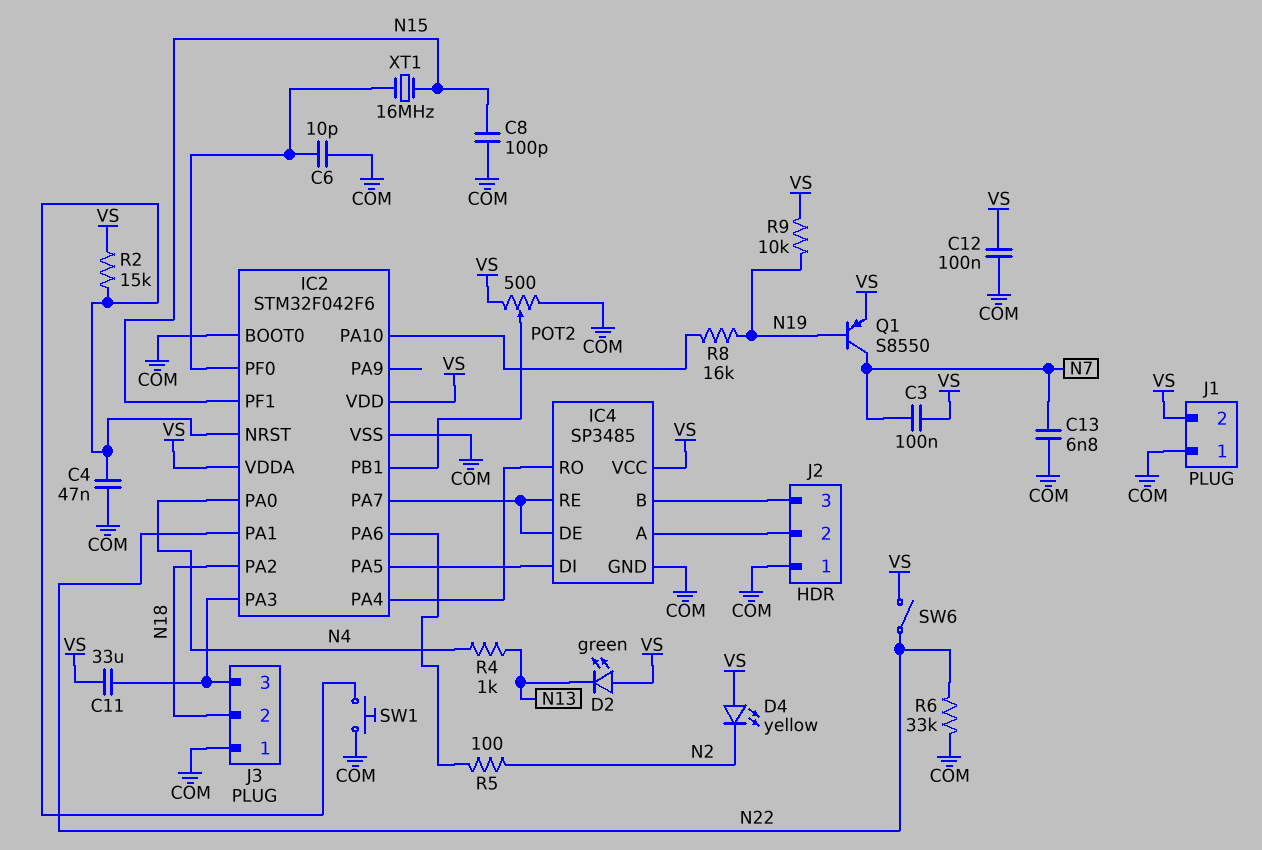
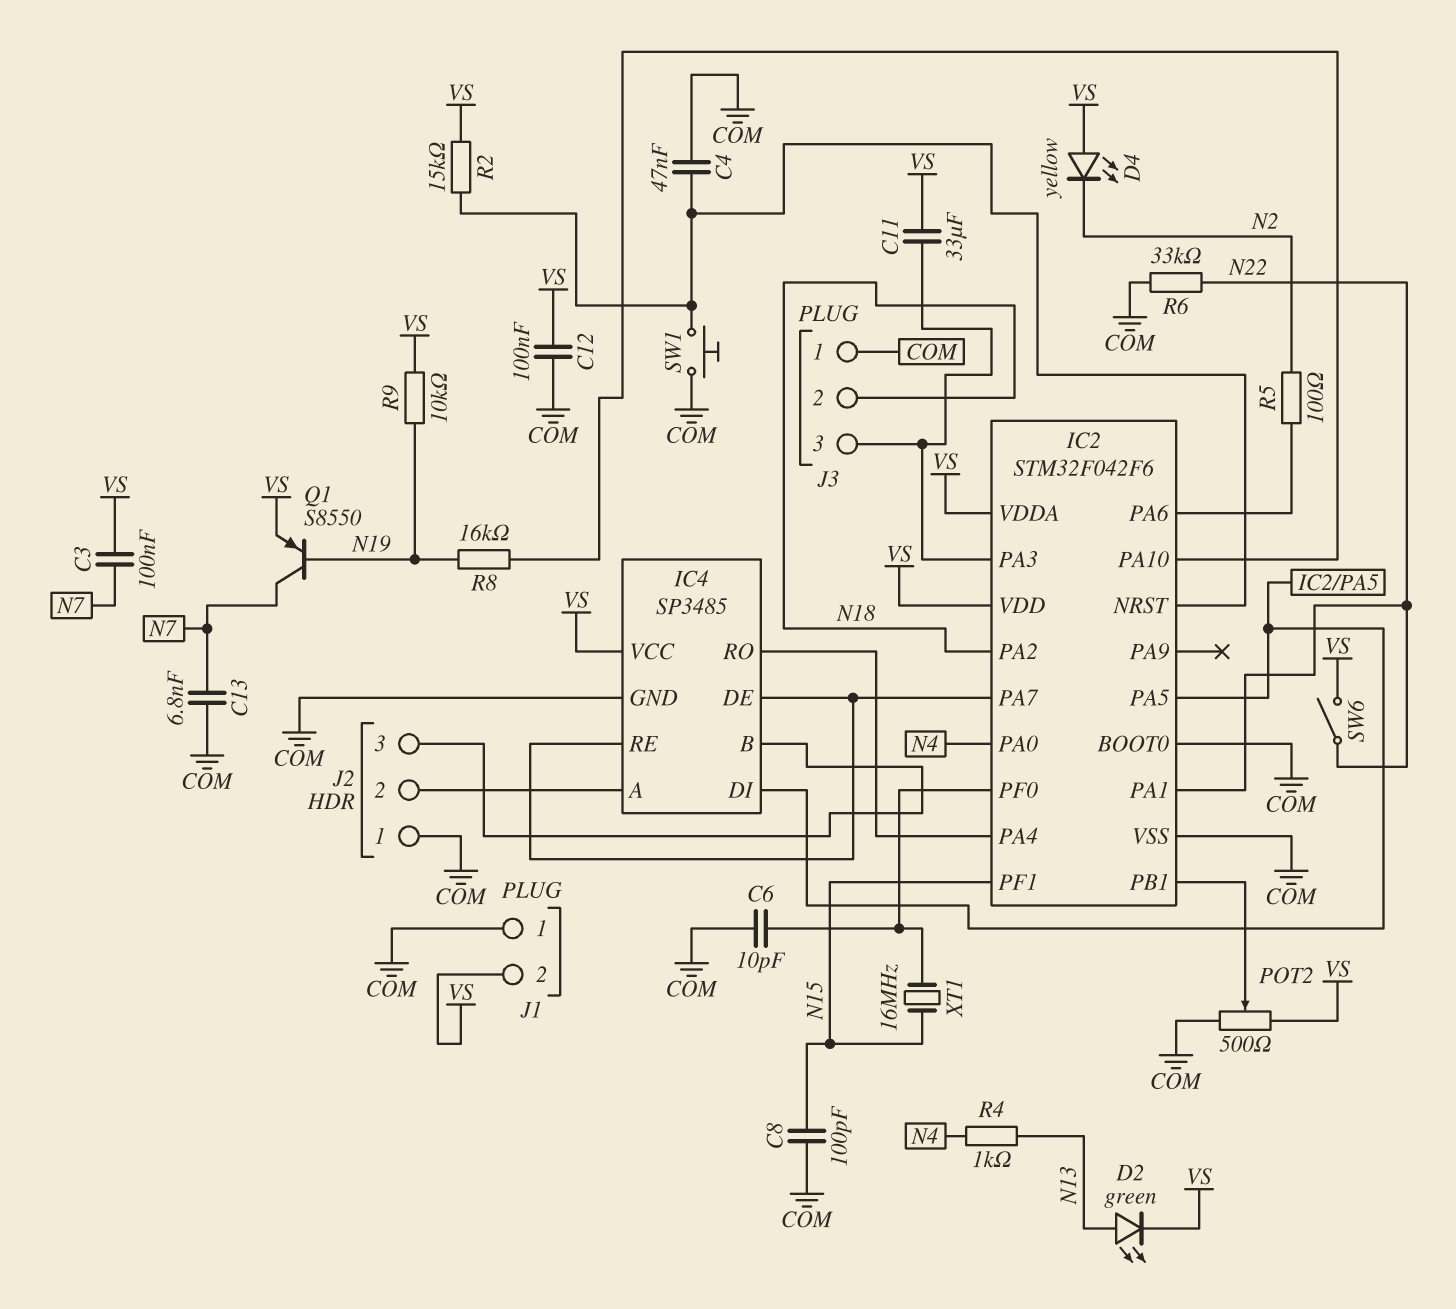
D2: LED green (A VS, K N13) -> LED green (A N13, K VS)

